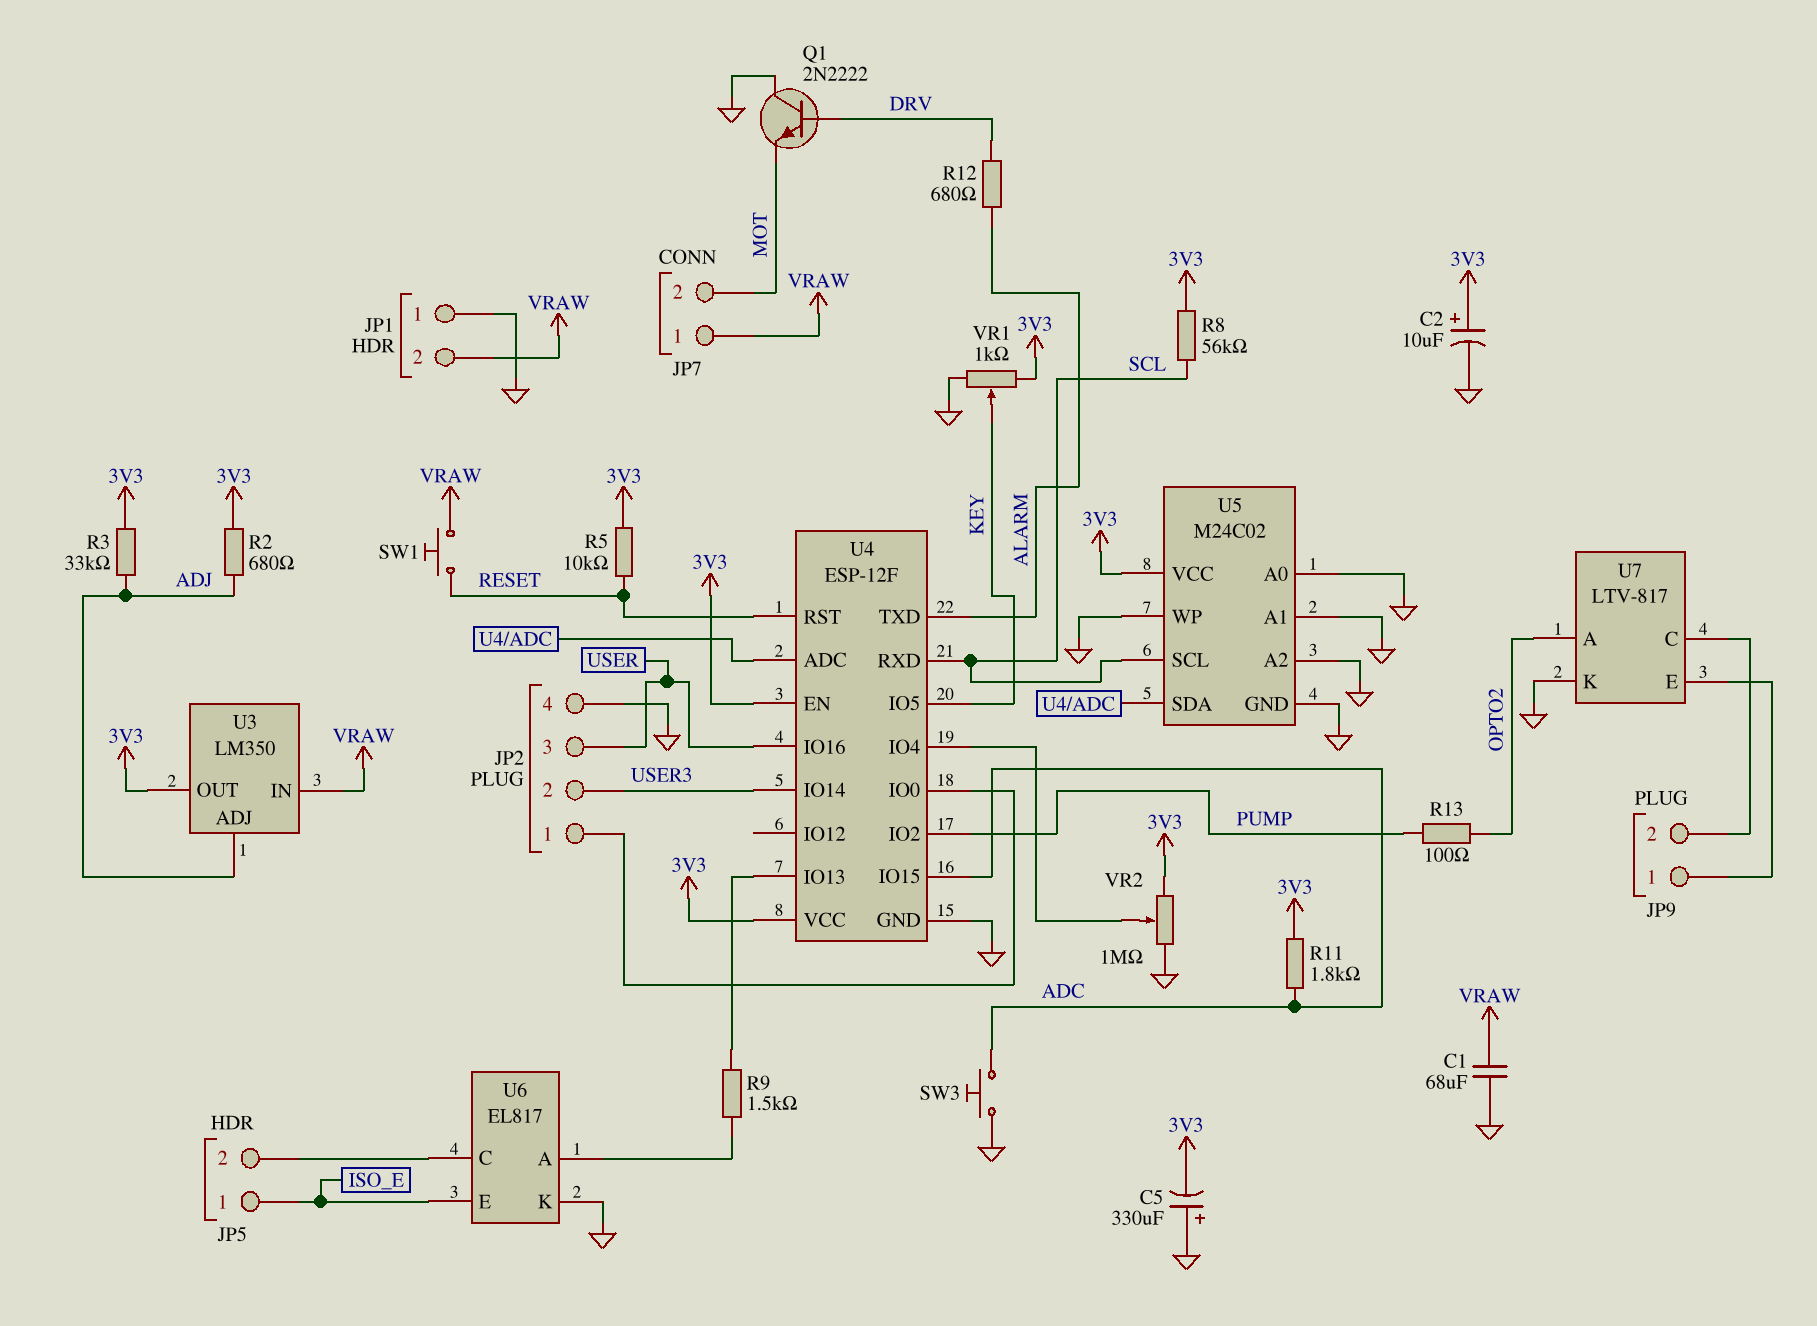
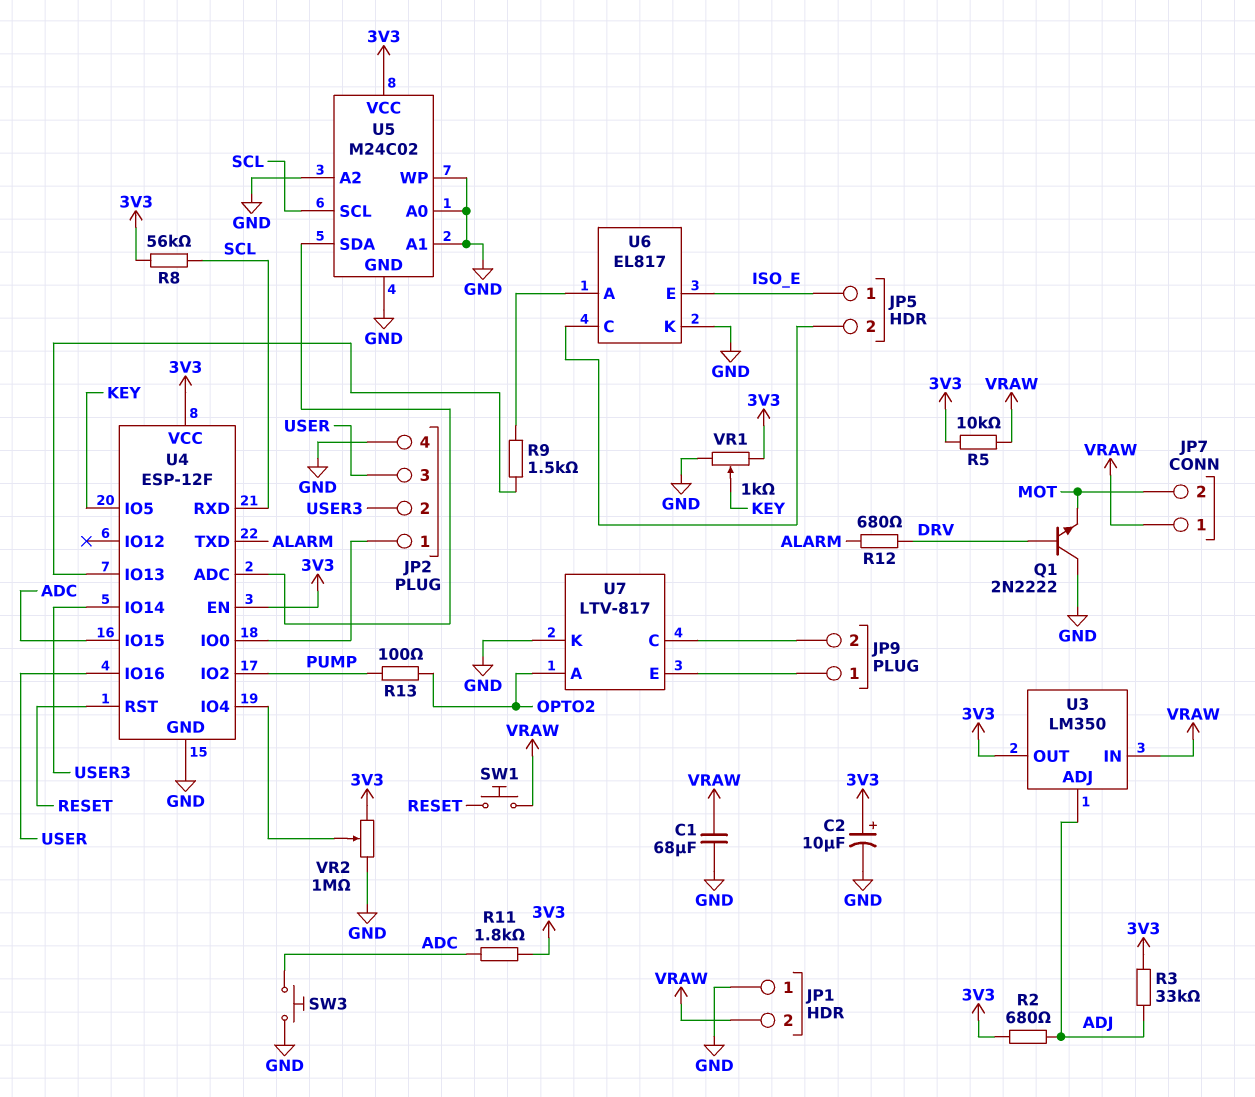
C5: 330uF (plus GND, minus 3V3) -> none
R5: 10k (3V3, RESET) -> 10k (3V3, VRAW)

